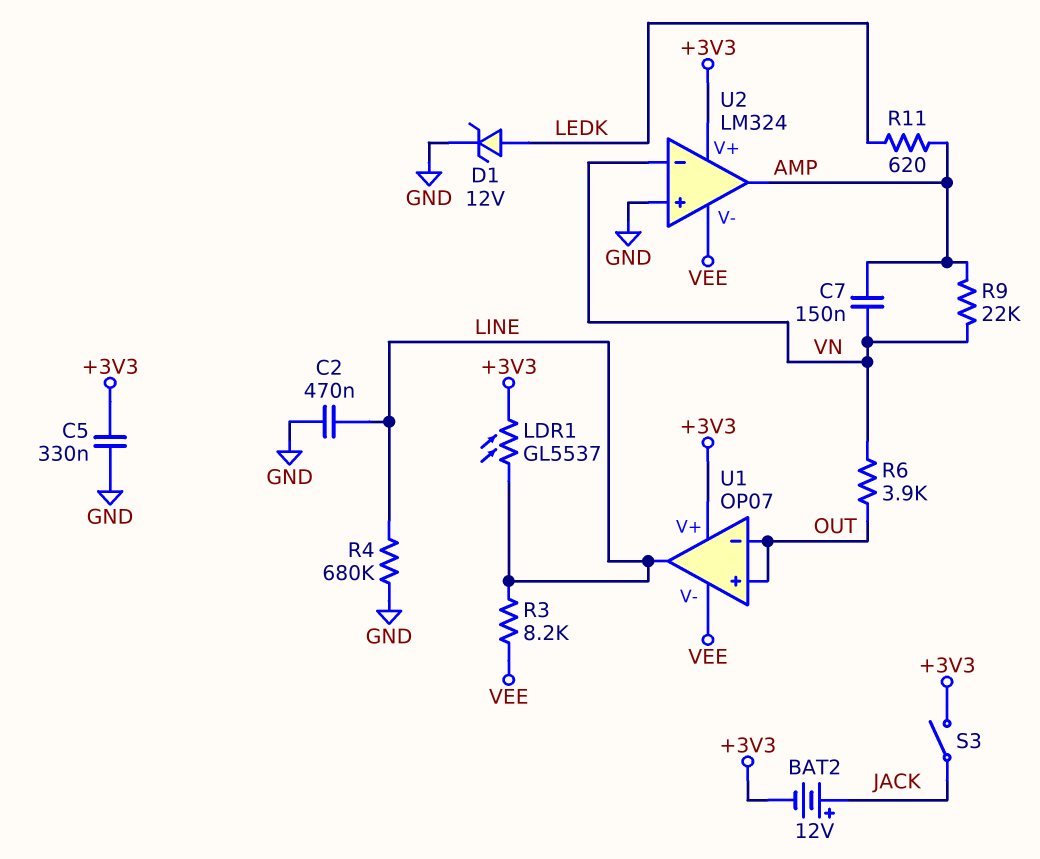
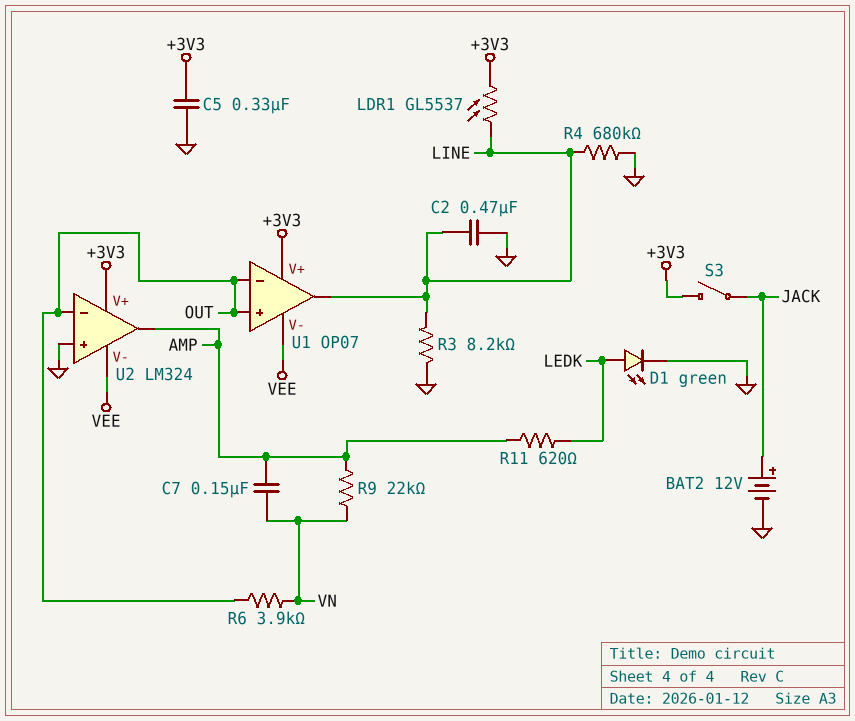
BAT2: 12V (plus JACK, minus +3V3) -> 12V (plus JACK, minus GND)
D1: zener 12V (A LEDK, K GND) -> LED green (A LEDK, K GND)
R3: 8.2k (LINE, VEE) -> 8.2k (GND, LINE)
U2 pin in-: VN -> OUT

